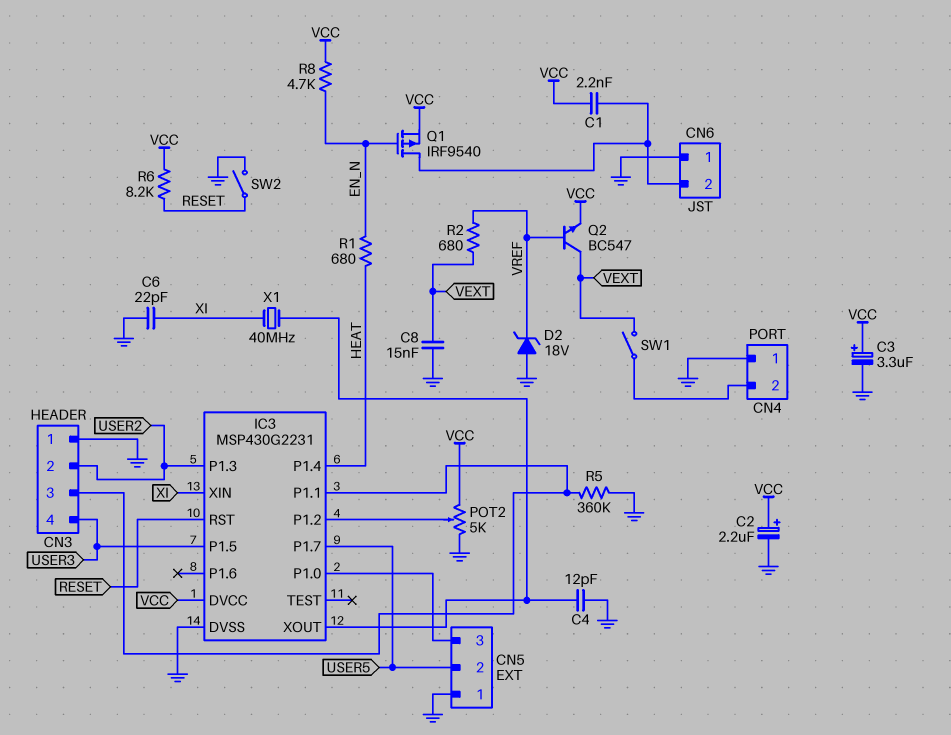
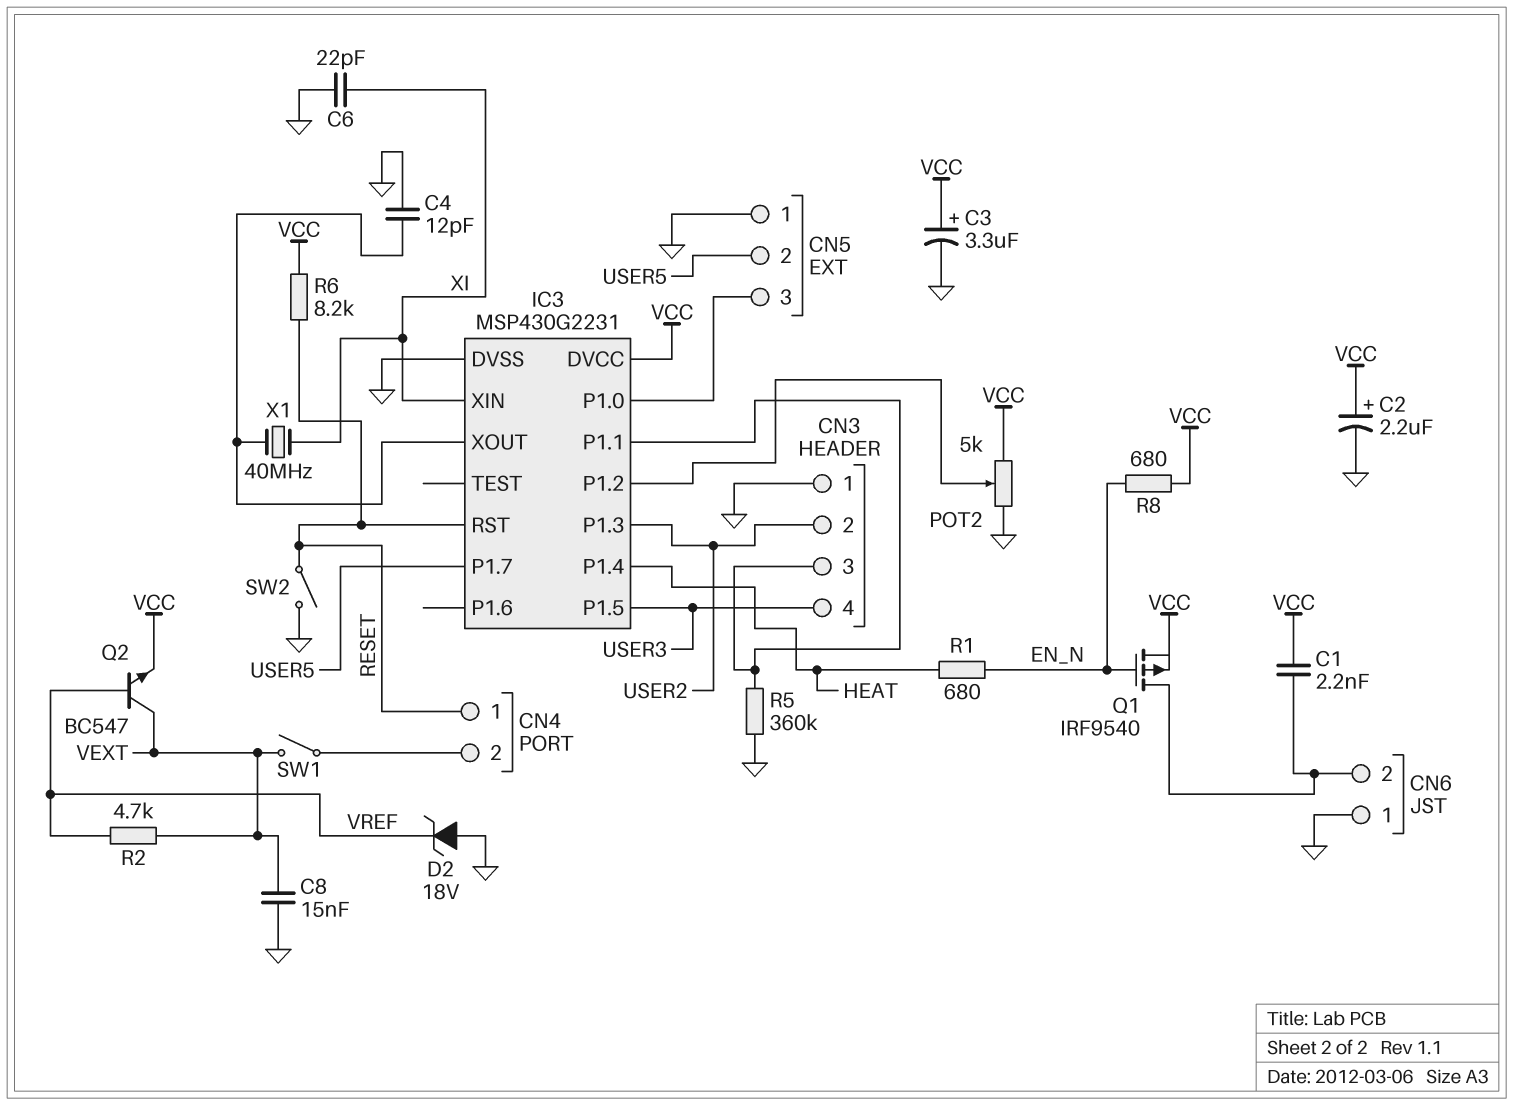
CN4 pin 1: GND -> RESET
R2: 680 (VEXT, VREF) -> 4.7k (VEXT, VREF)
R8: 4.7k (EN_N, VCC) -> 680 (EN_N, VCC)

